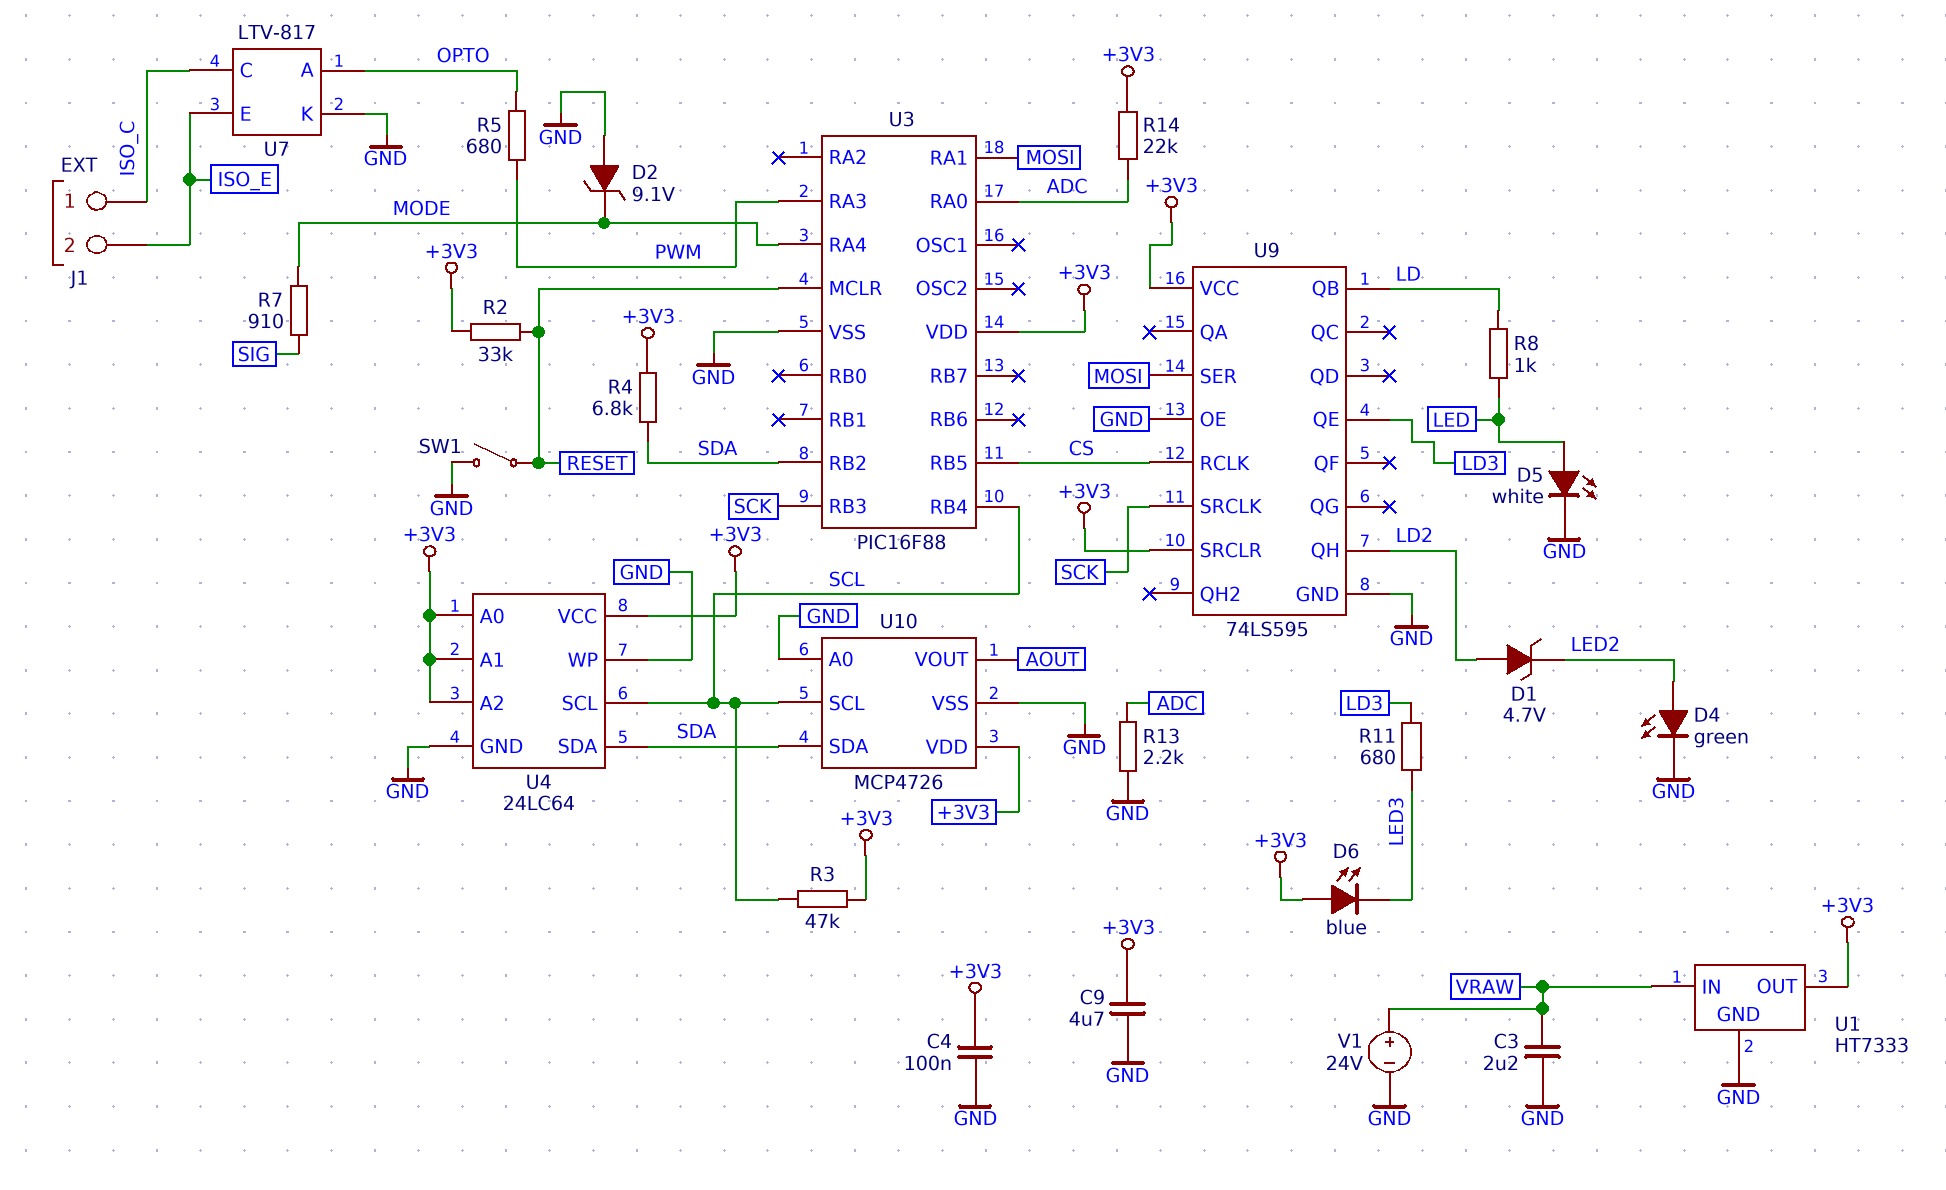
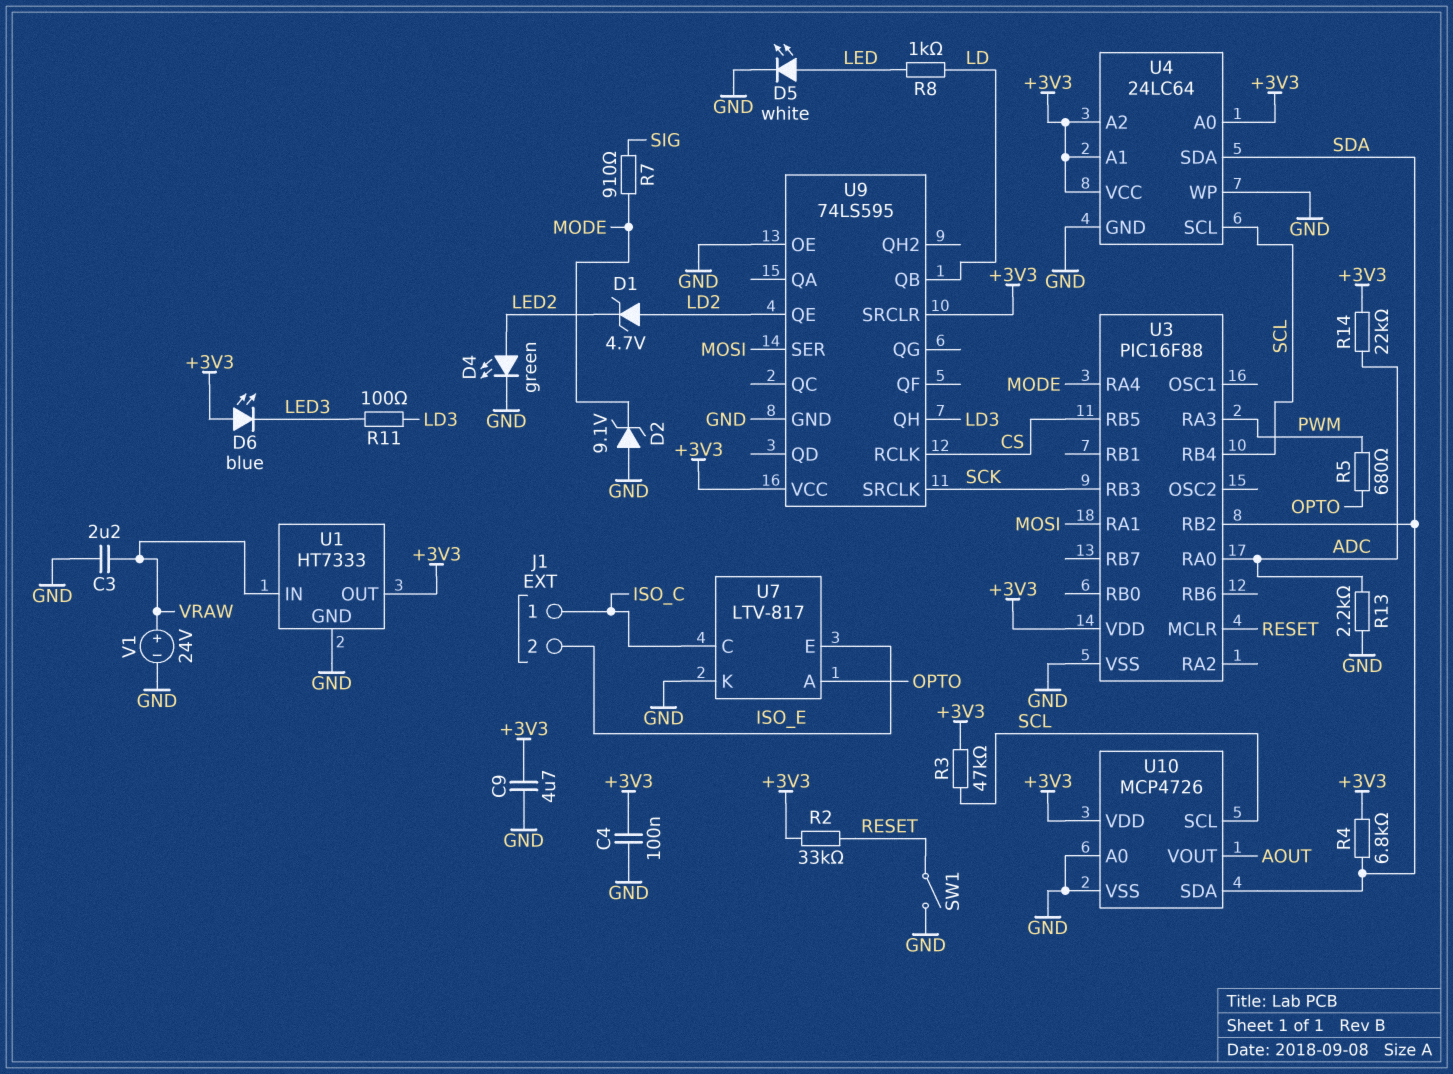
R11: 680 (LD3, LED3) -> 100 (LD3, LED3)
U9 pin QE: LD3 -> LD2
U9 pin QH: LD2 -> LD3

